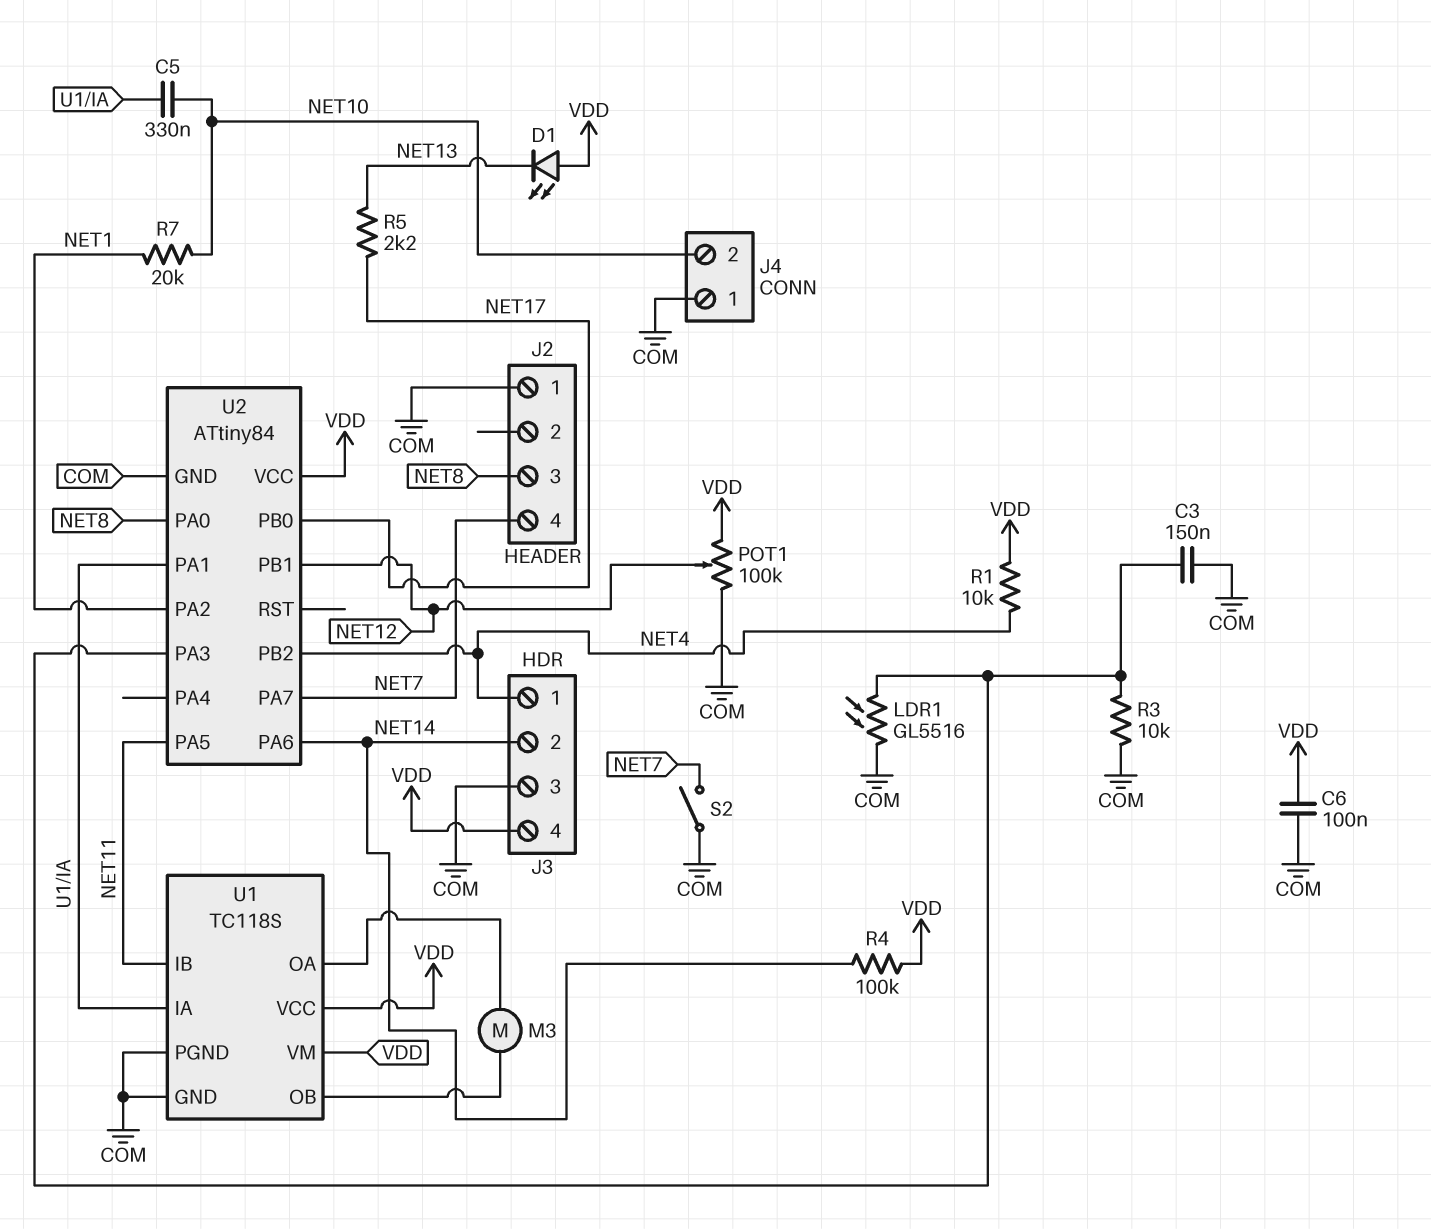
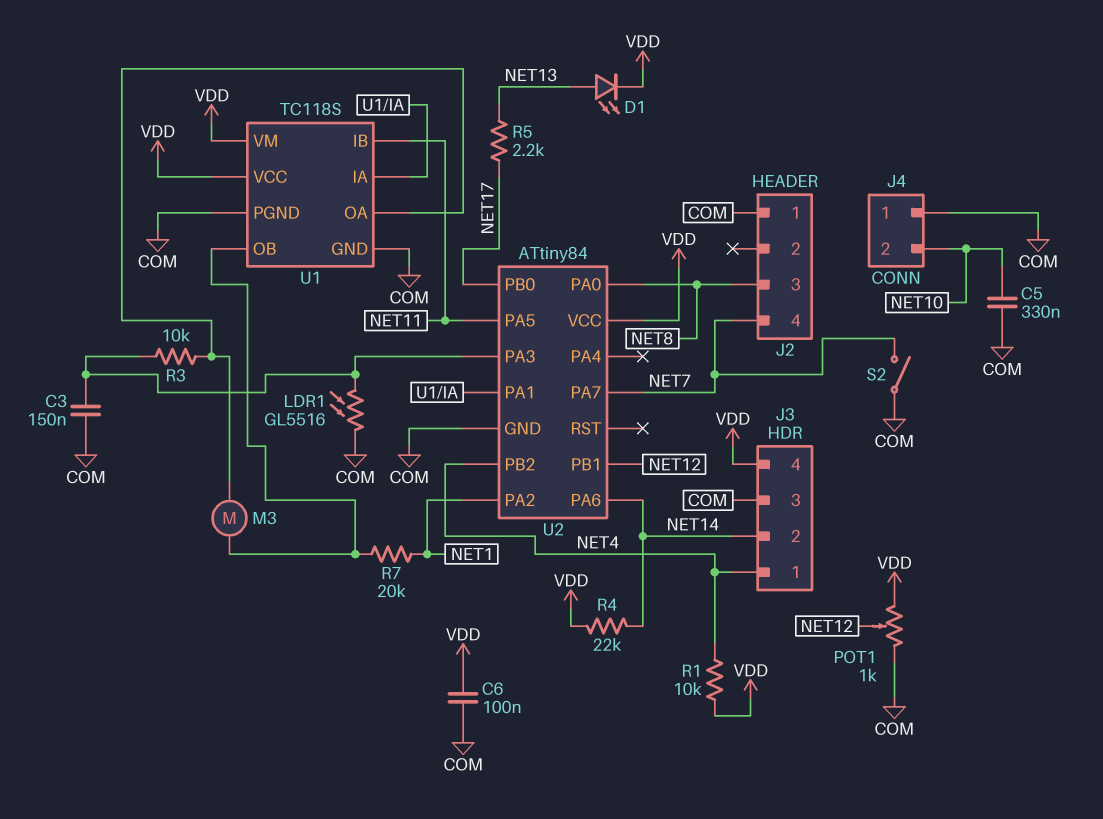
C5: 330nF (NET10, U1/IA) -> 330nF (COM, NET10)
D1: LED (A VDD, K NET13) -> LED (A NET13, K VDD)
POT1: 100k (COM, VDD, wiper NET12) -> 1k (COM, VDD, wiper NET12)
R3: 10k (COM, U2/PA3) -> 10k (U1/OA, U2/PA3)
R4: 100k (NET14, VDD) -> 22k (NET14, VDD)
R7: 20k (NET1, NET10) -> 20k (NET1, U1/OB)

